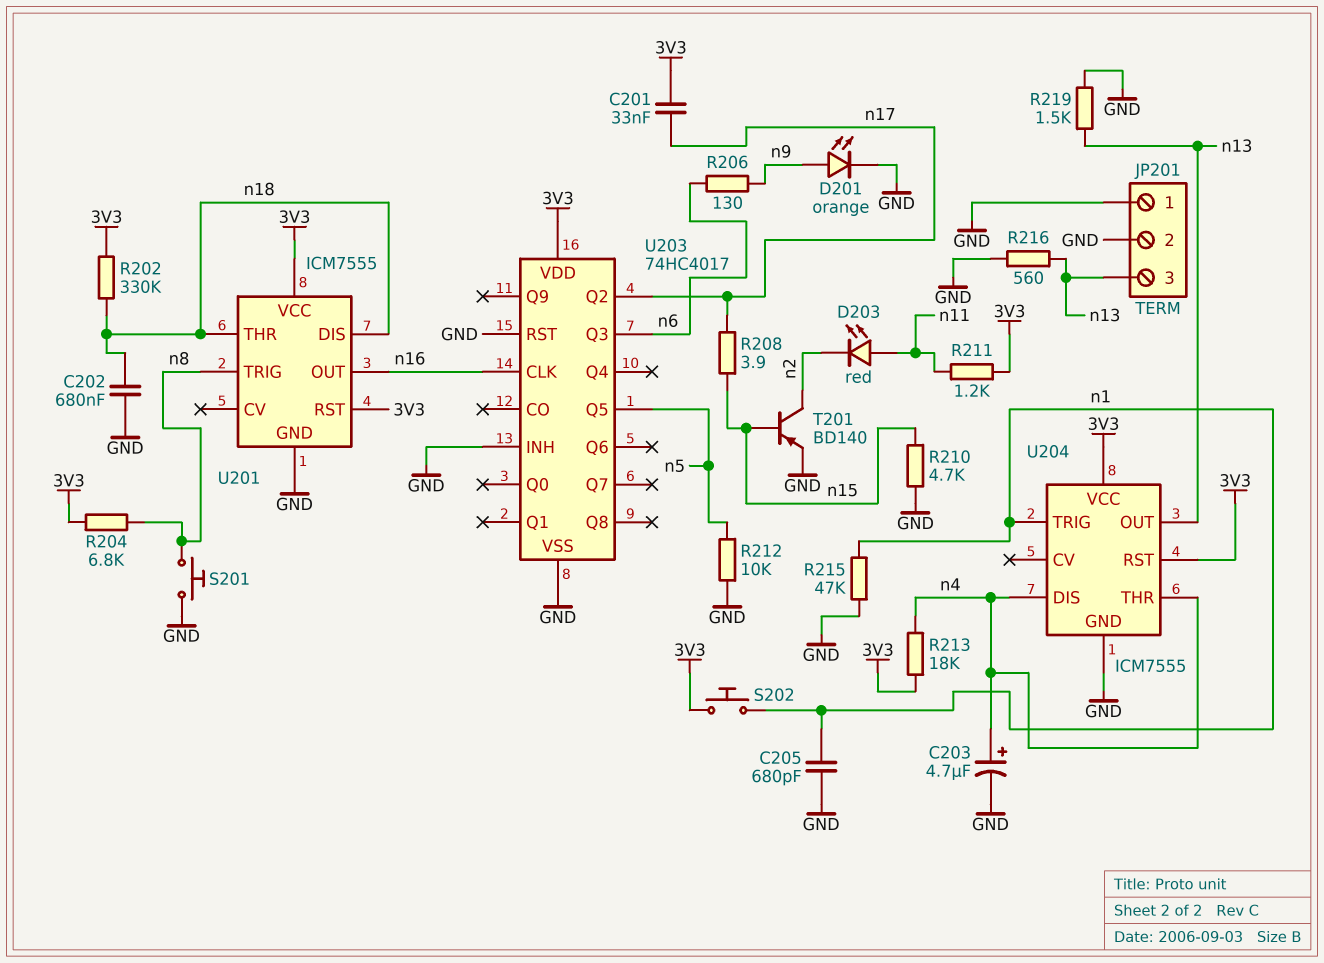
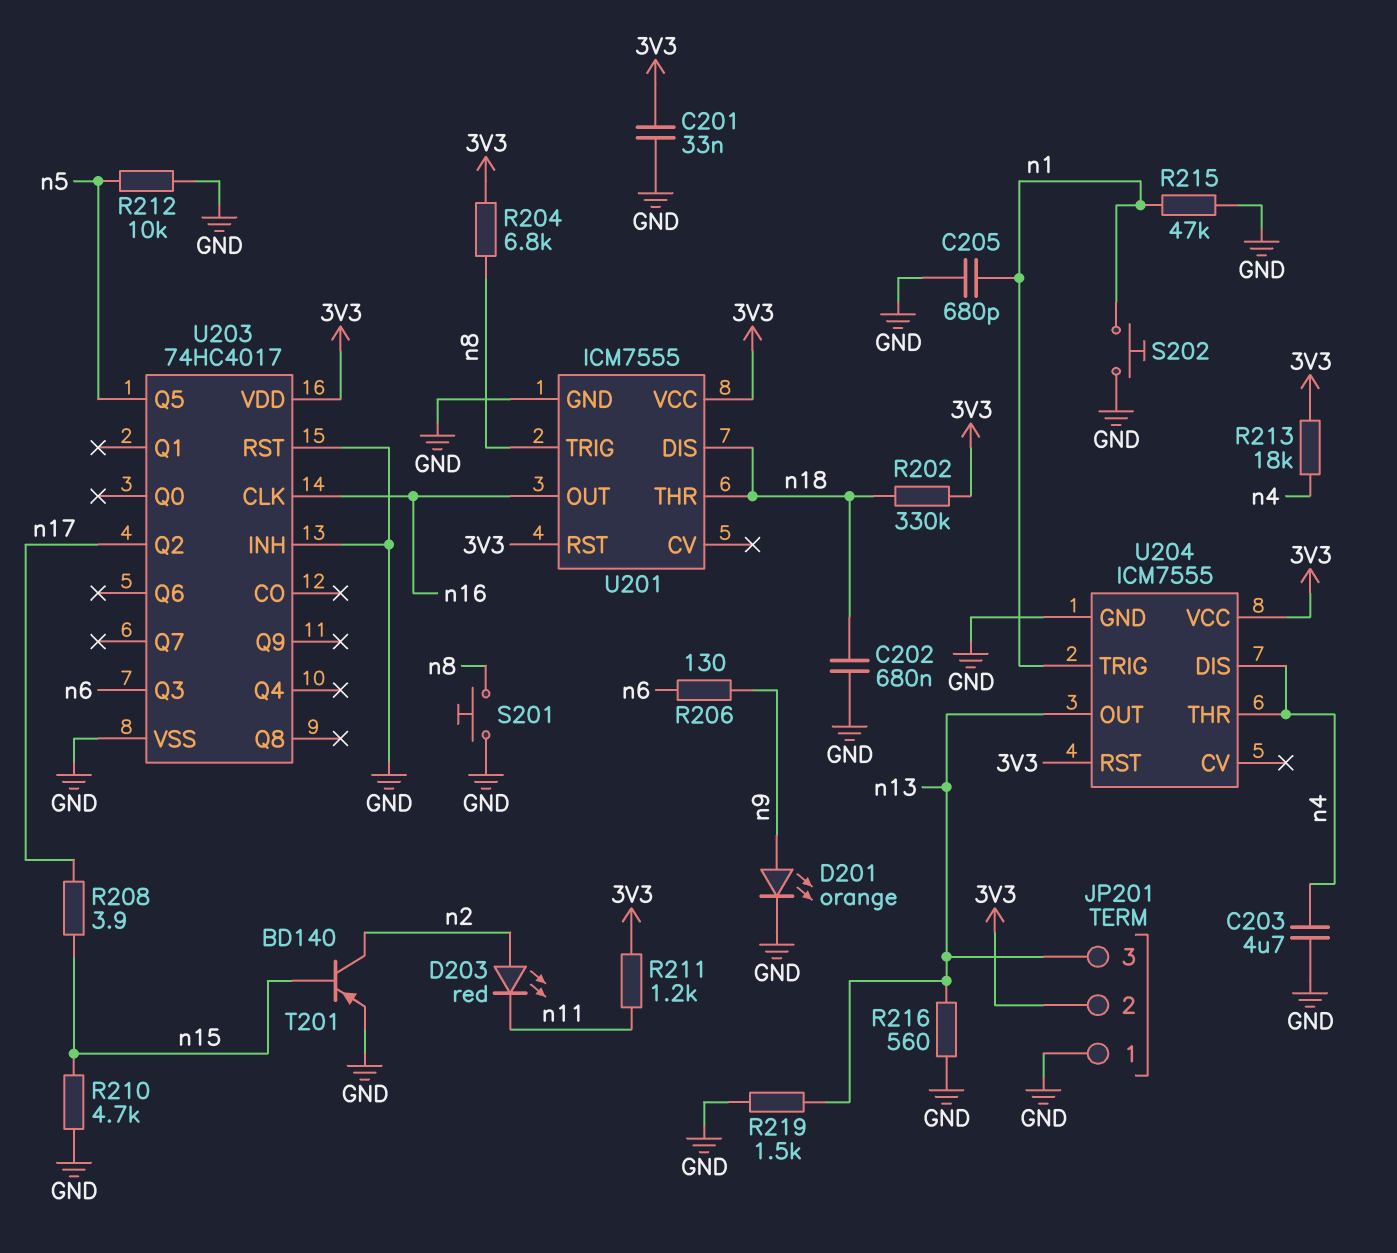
C201: 33nF (3V3, n17) -> 33nF (3V3, GND)
C203: 4.7uF (plus n4, minus GND) -> 4.7uF (GND, n4)
D203: LED red (A n11, K n2) -> LED red (A n2, K n11)
JP201 pin 2: GND -> 3V3
S202: button (3V3, n1) -> button (GND, n1)

